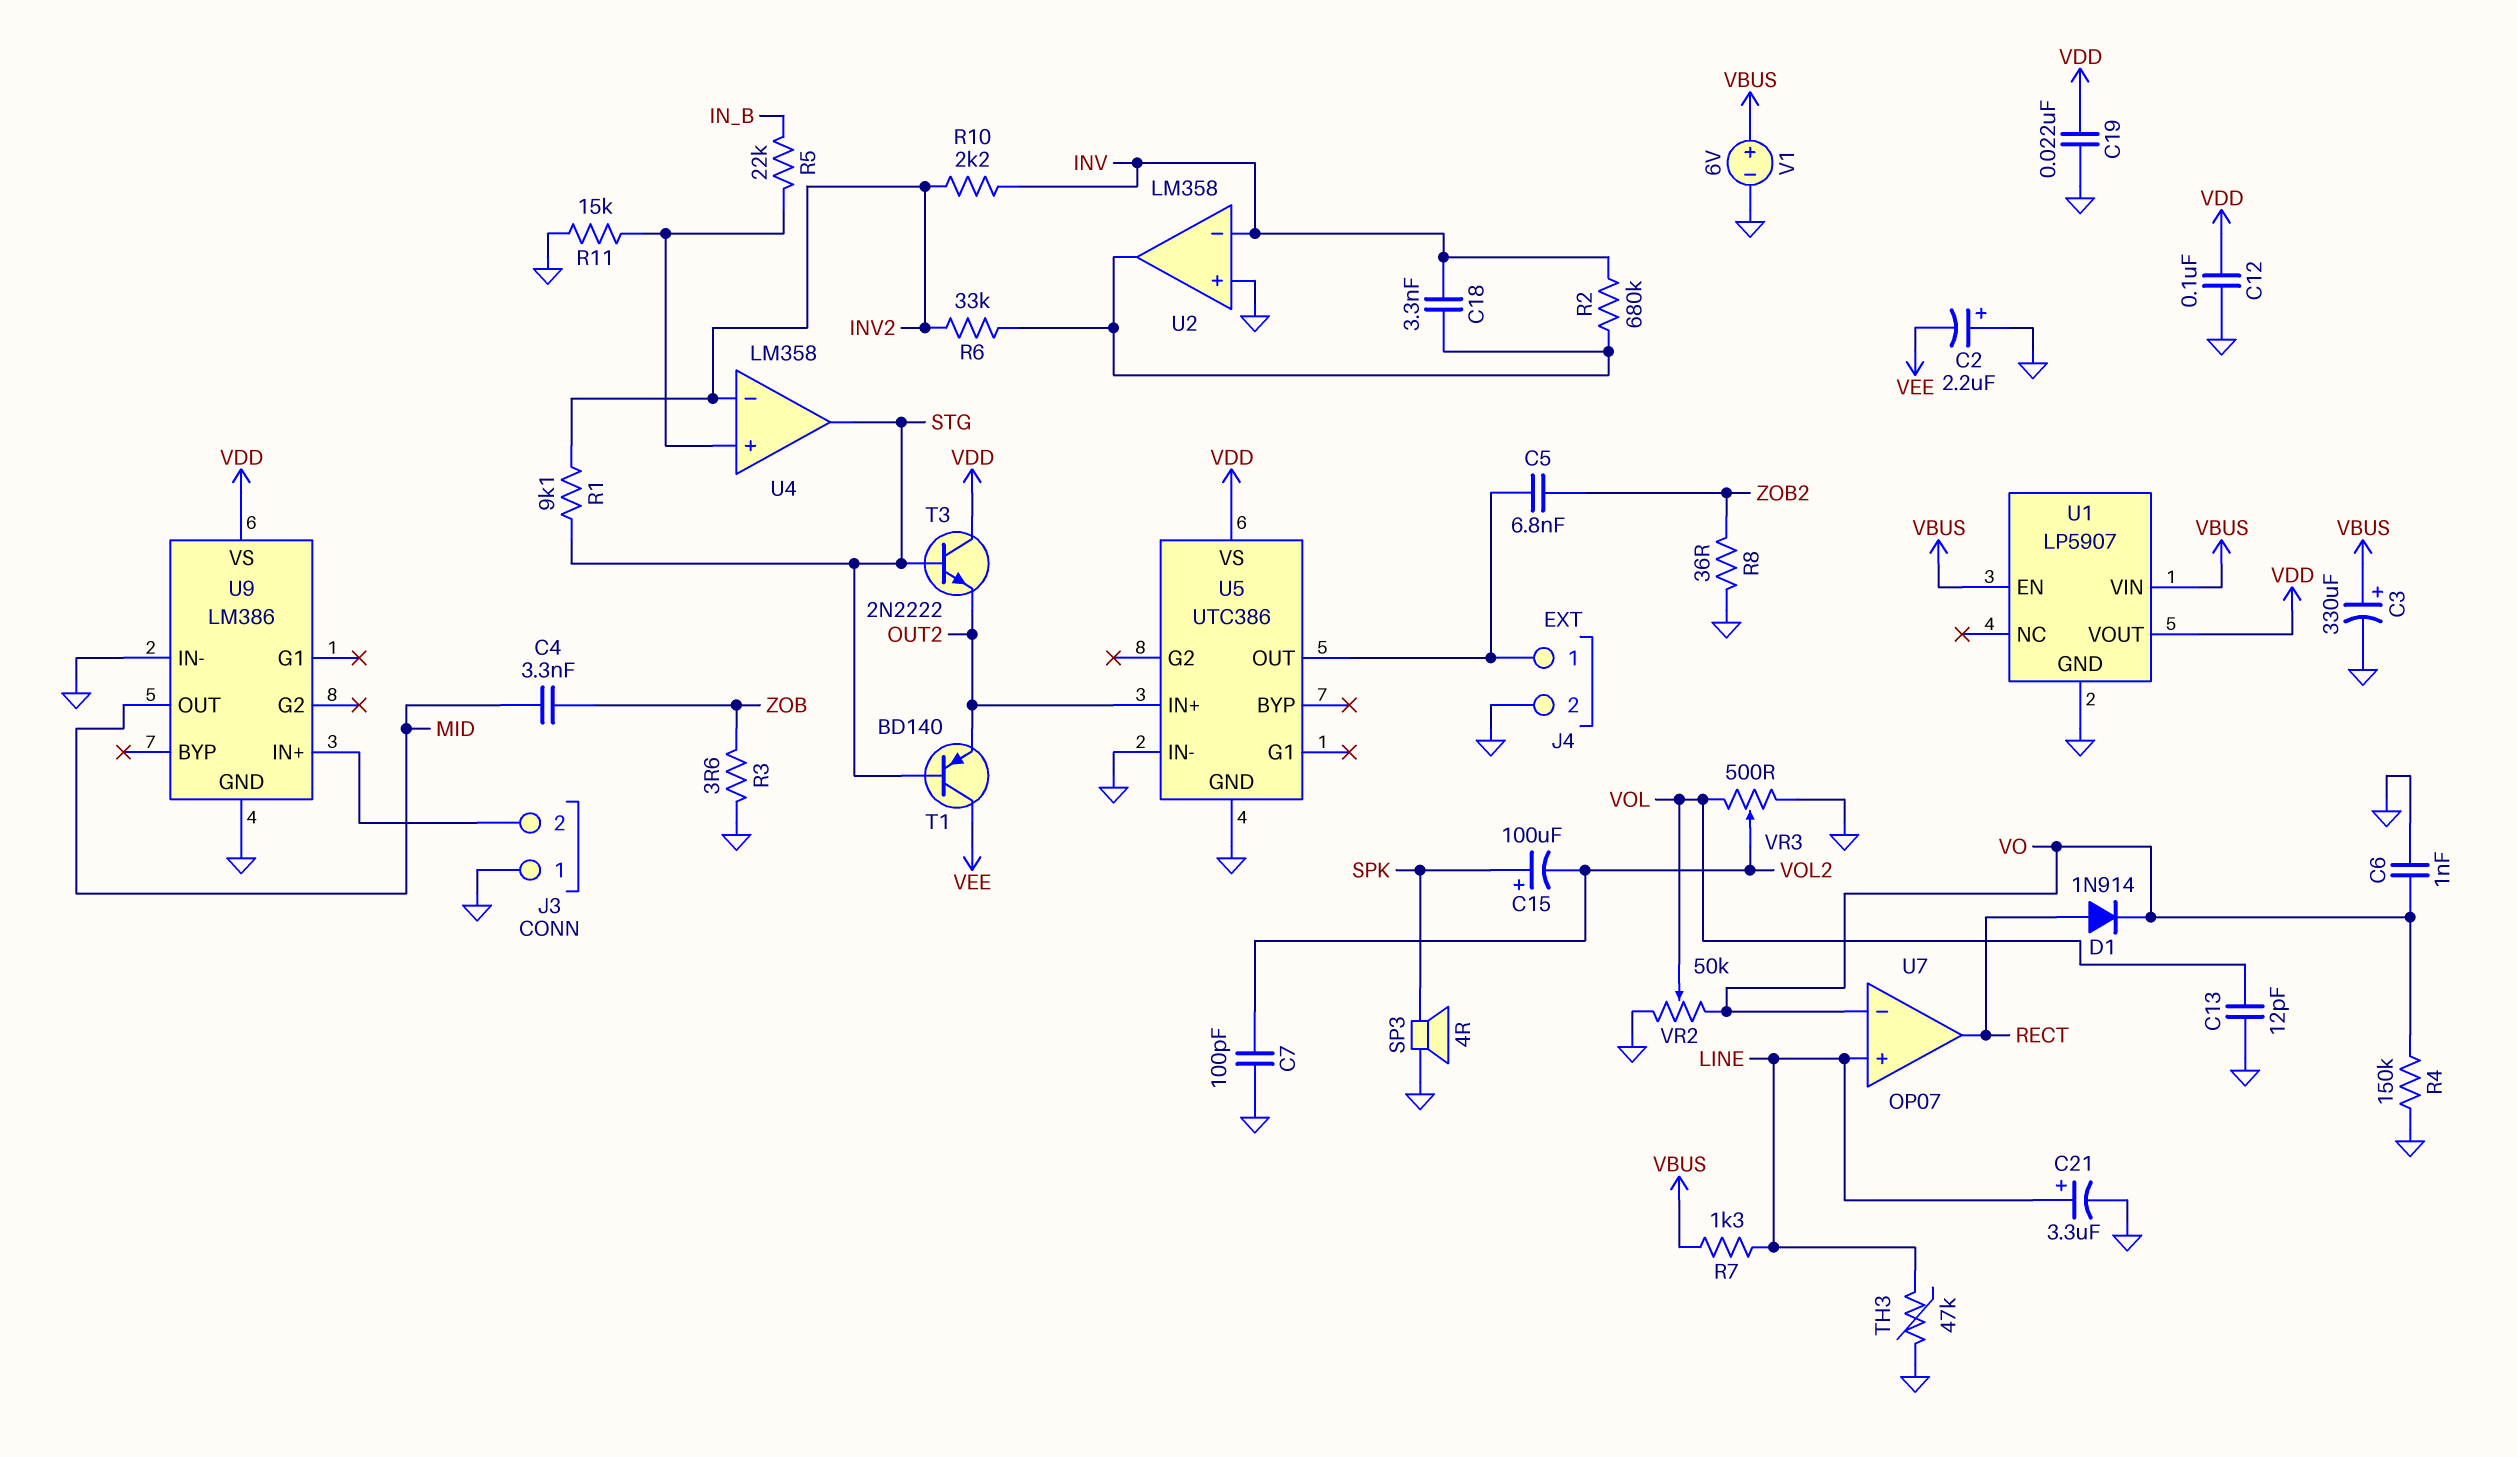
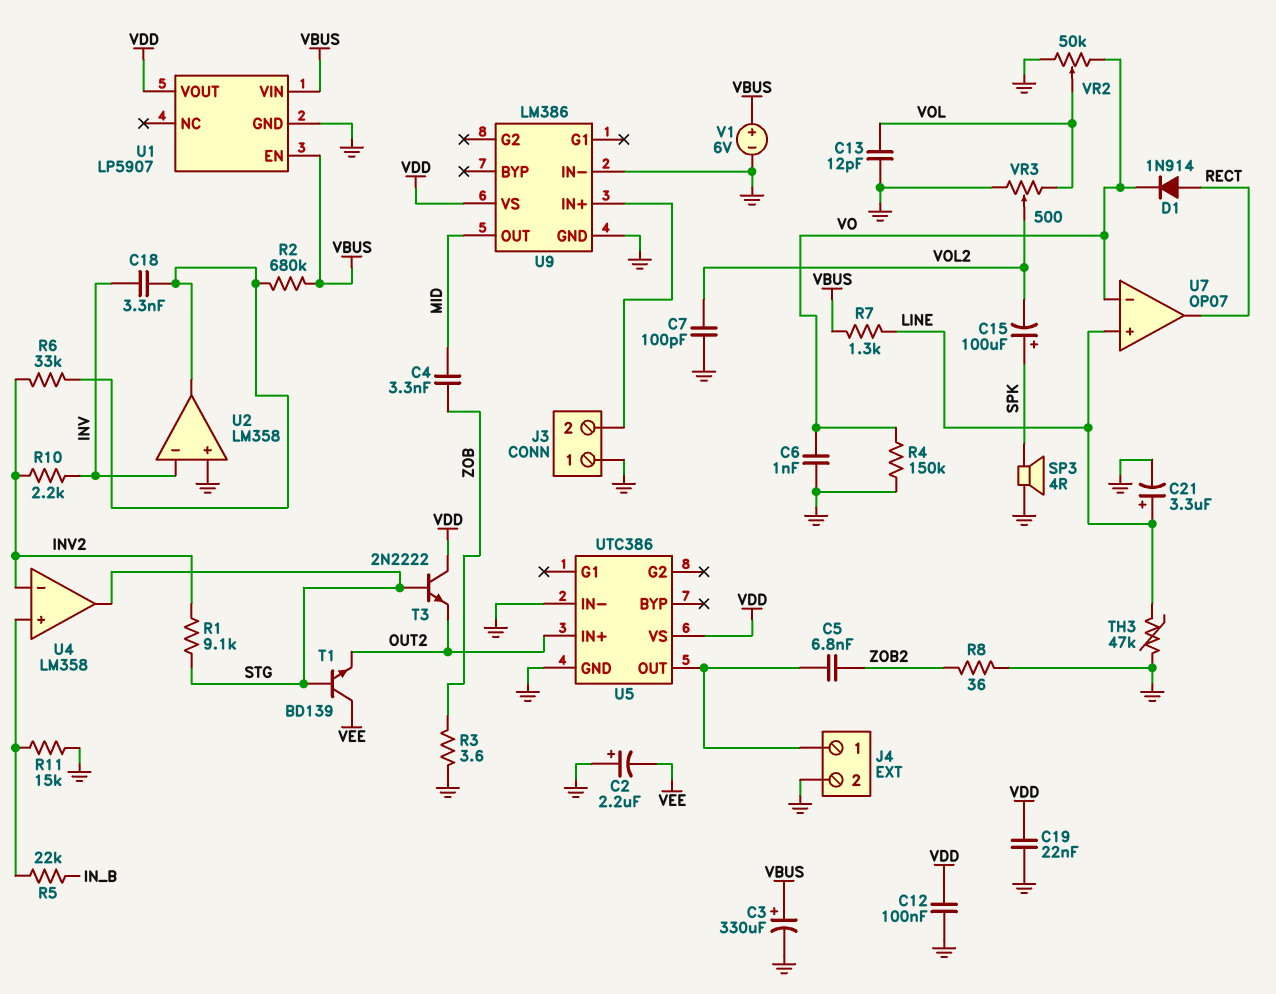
R2: 680k (INV, U2/out) -> 680k (U2/out, VBUS)
T1: PNP BD140 (B STG, C VEE, E OUT2) -> NPN BD139 (B STG, C VEE, E OUT2)

